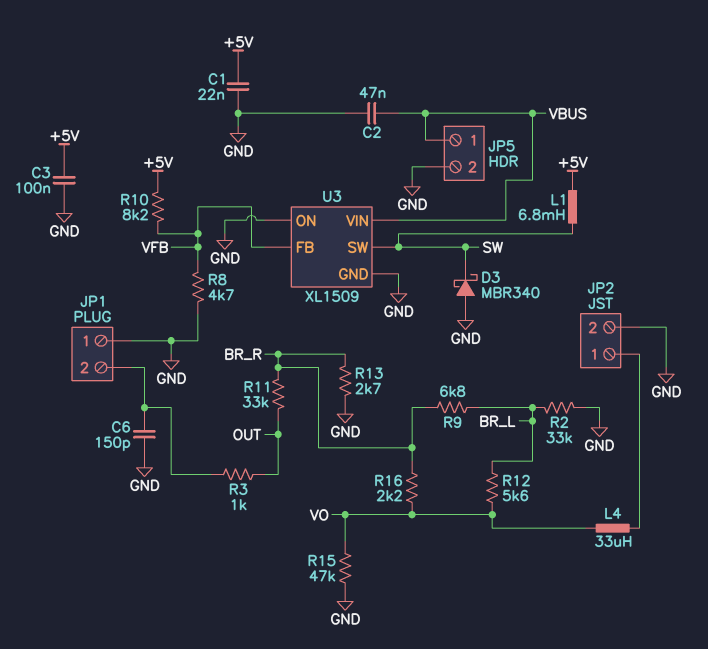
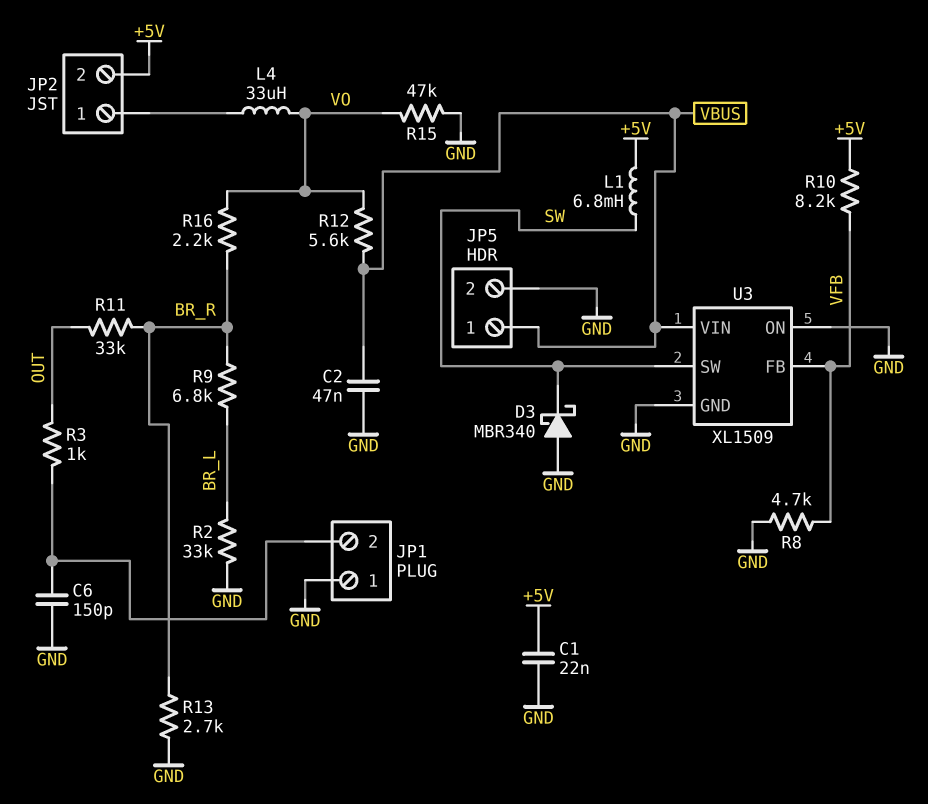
C3: 100nF (+5V, GND) -> none
JP2 pin 2: GND -> +5V
R12: 5.6k (BR_L, VO) -> 5.6k (VBUS, VO)

